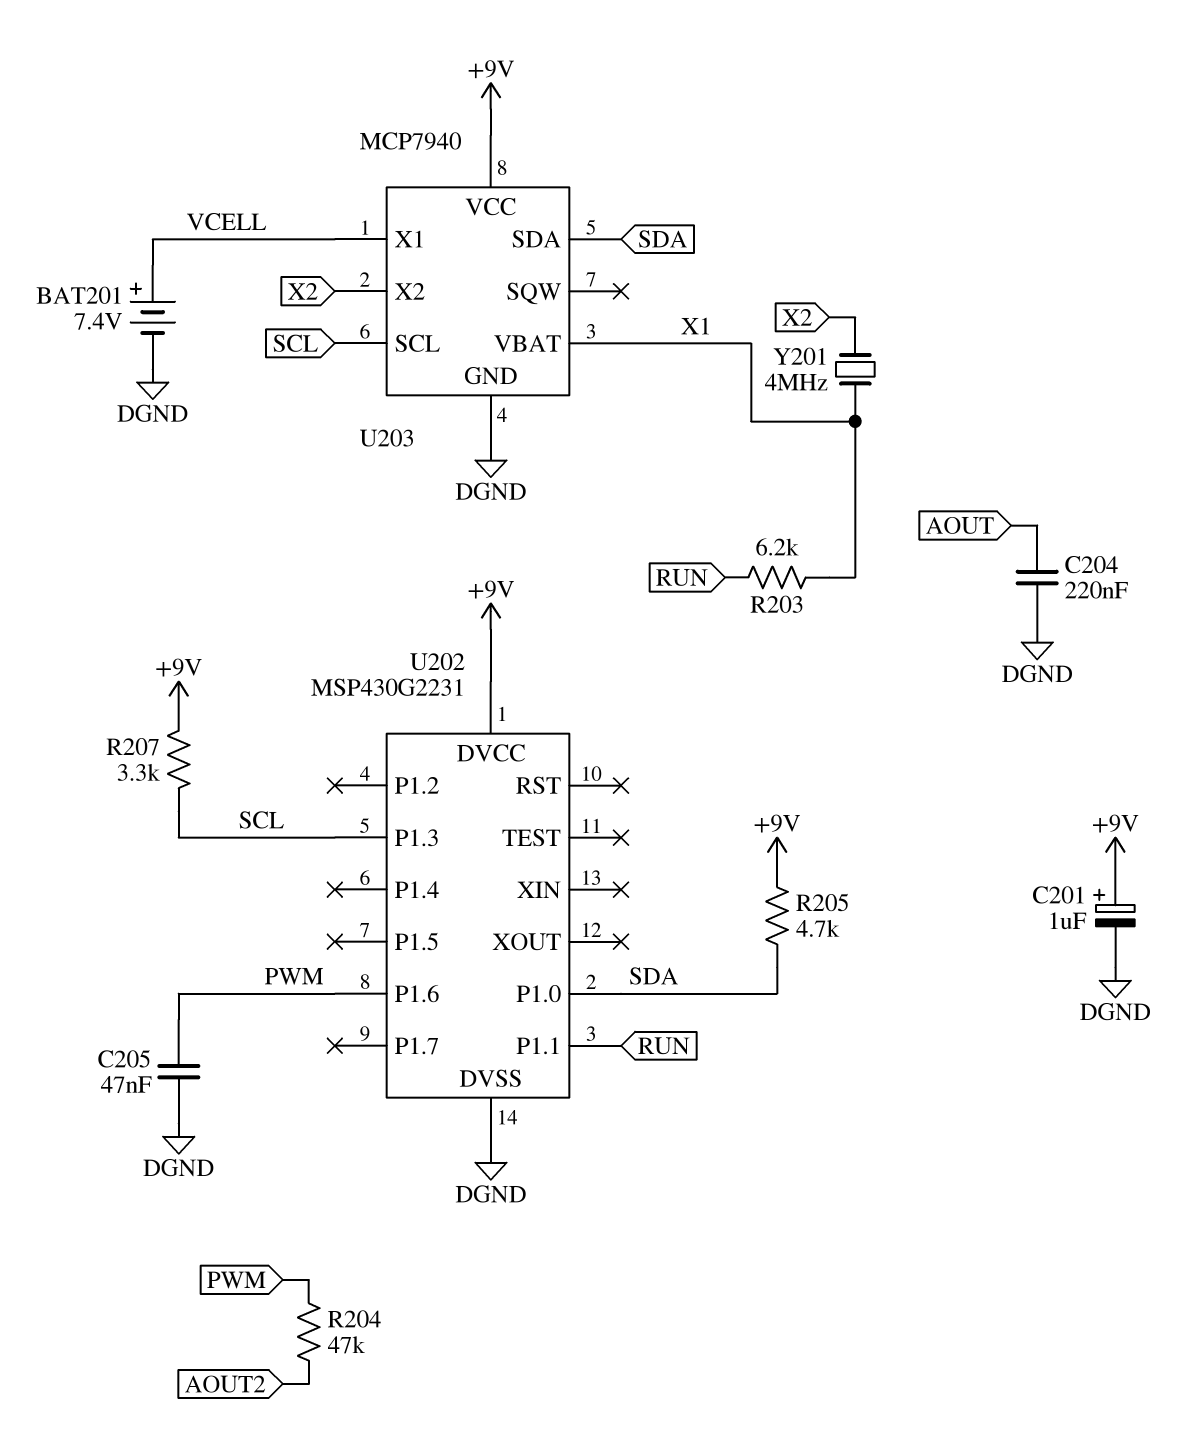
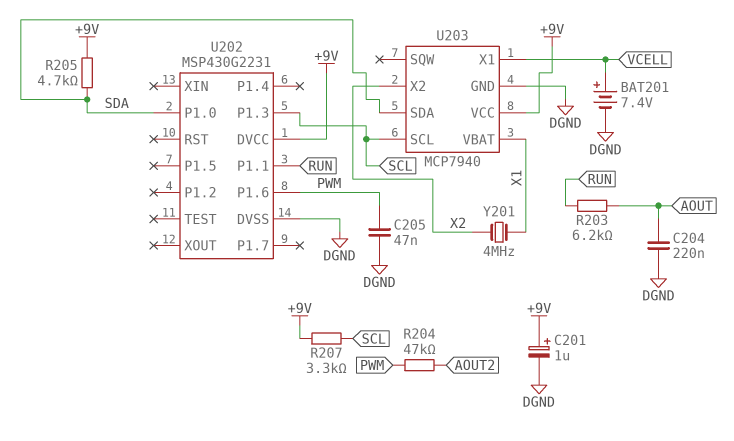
R203: 6.2k (RUN, X1) -> 6.2k (AOUT, RUN)

